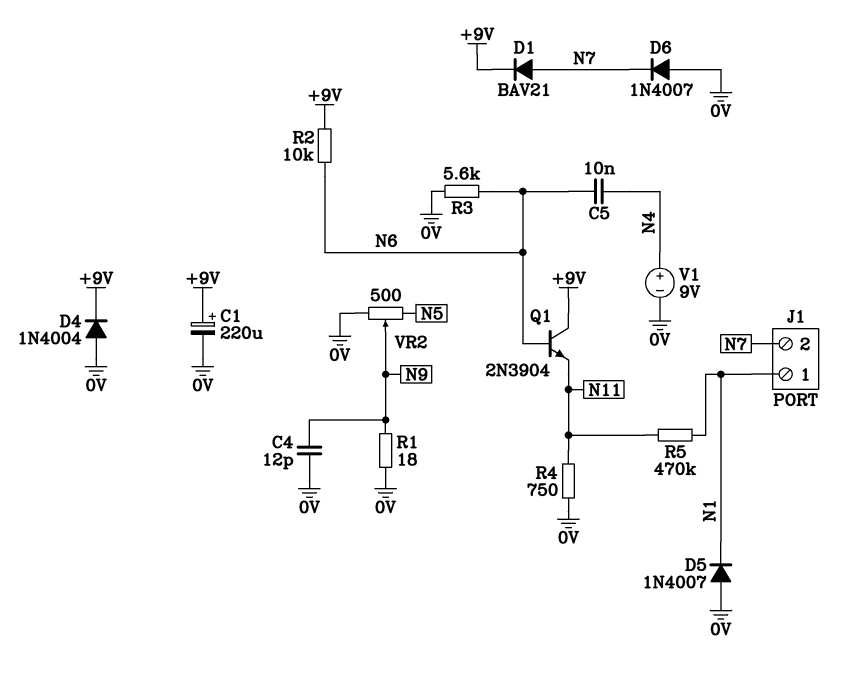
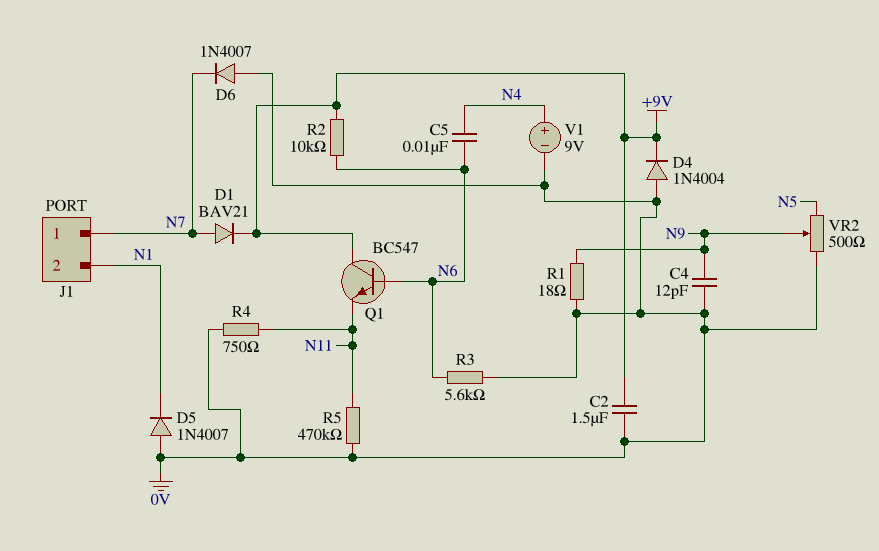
C1: 220uF (plus +9V, minus 0V) -> none
C2: none -> 1.5uF (+9V, 0V)
J1 pin 1: N1 -> N7
J1 pin 2: N7 -> N1
Q1: NPN 2N3904 (B N6, C +9V, E N11) -> NPN BC547 (B N6, C +9V, E N11)
R5: 470k (N1, N11) -> 470k (0V, N11)

